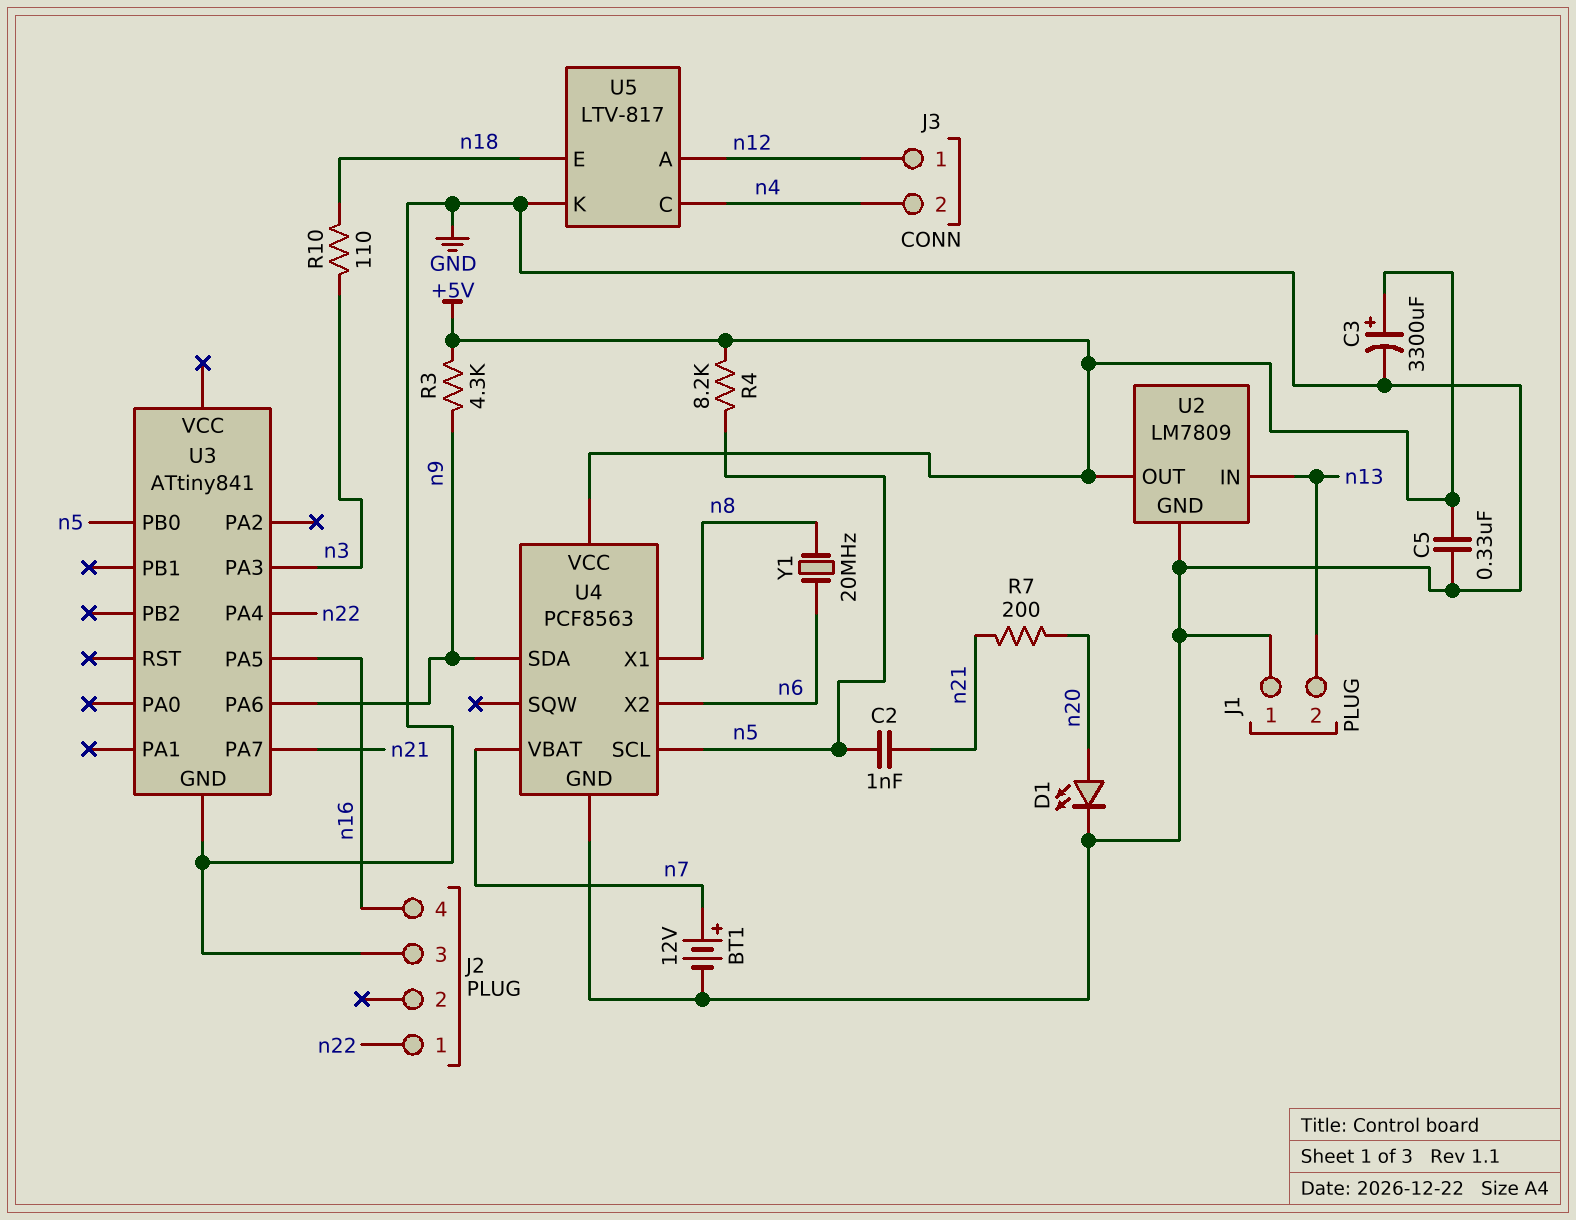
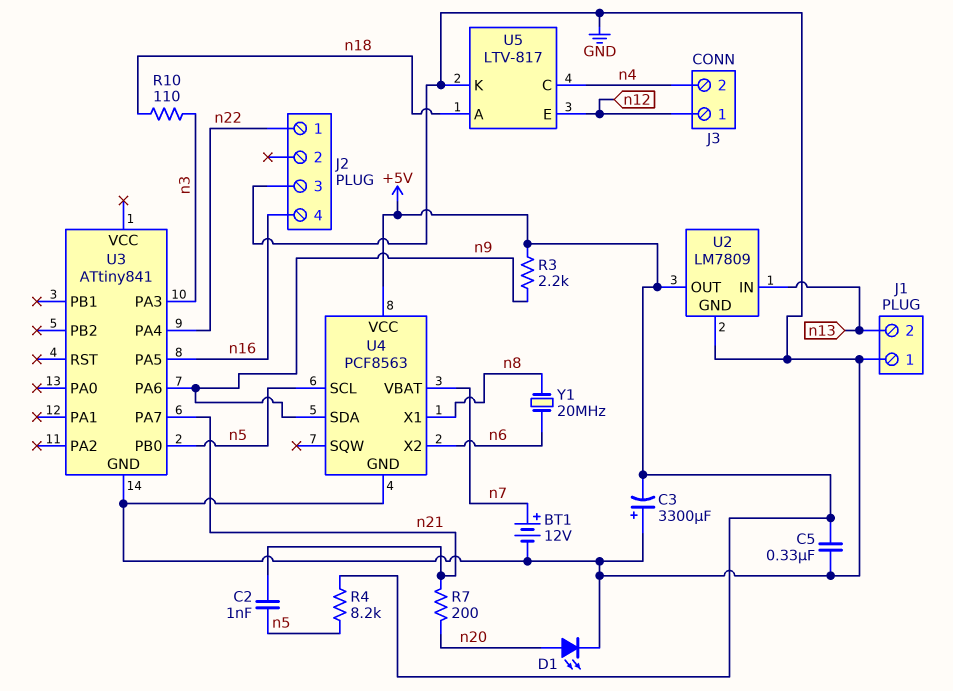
C3: 3300uF (plus +5V, minus GND) -> 3300uF (plus GND, minus +5V)
R3: 4.3k (+5V, n9) -> 2.2k (+5V, n9)
U5 pin A: n12 -> n18
U5 pin E: n18 -> n12

